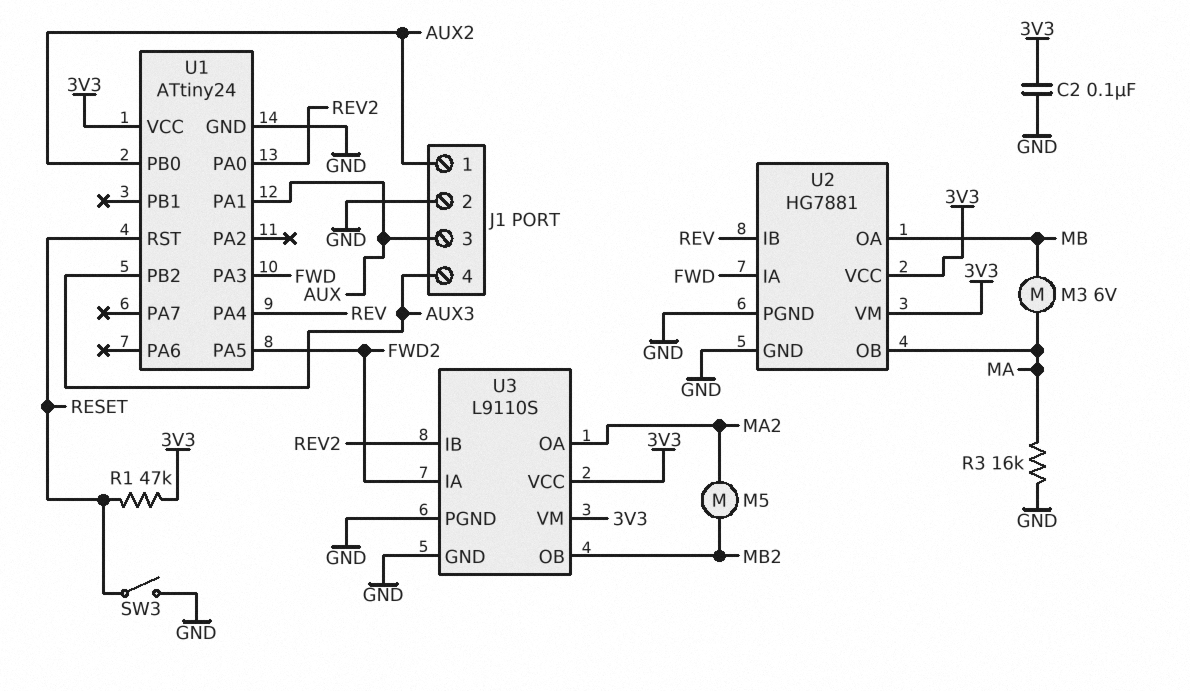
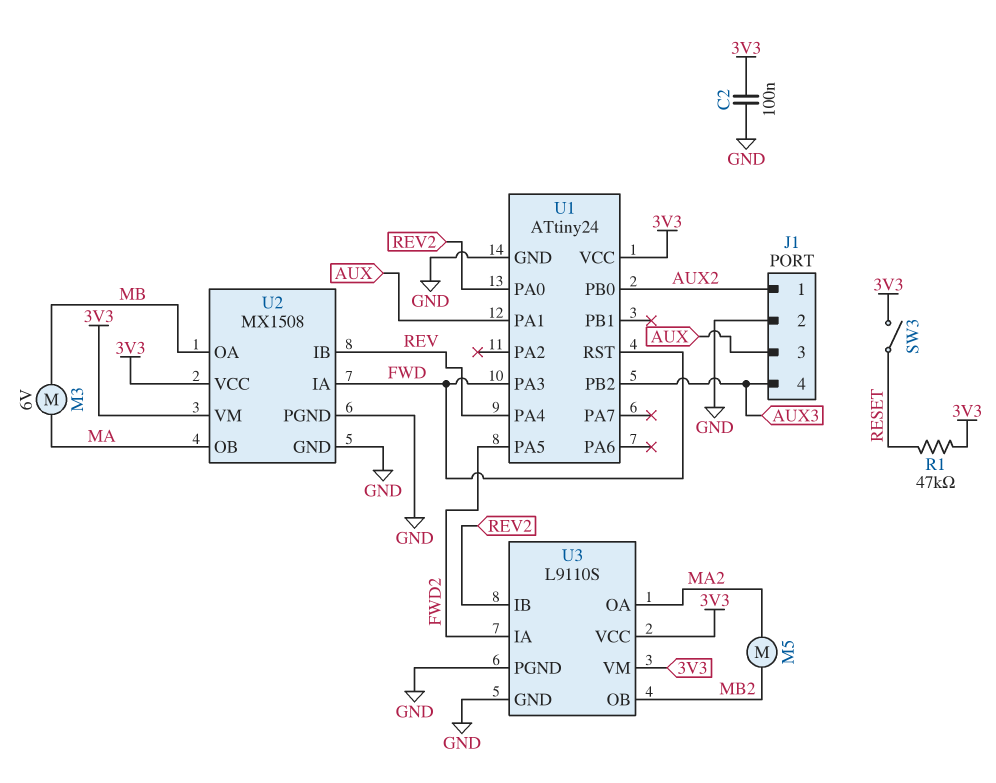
R3: 16k (GND, MA) -> none
SW3: switch (GND, RESET) -> switch (3V3, RESET)
U1 pin RST: RESET -> FWD
U2: HG7881 -> MX1508

